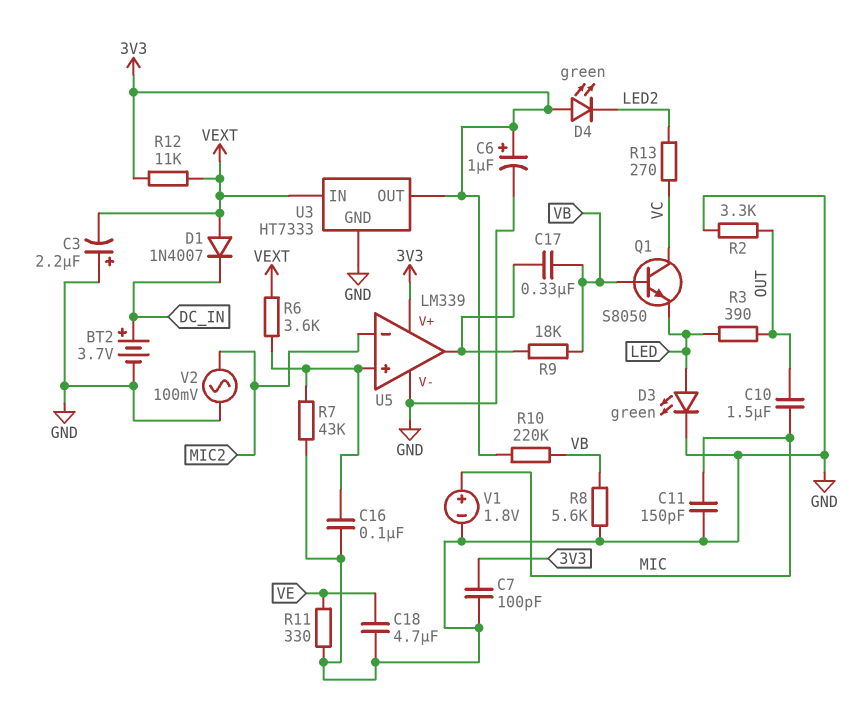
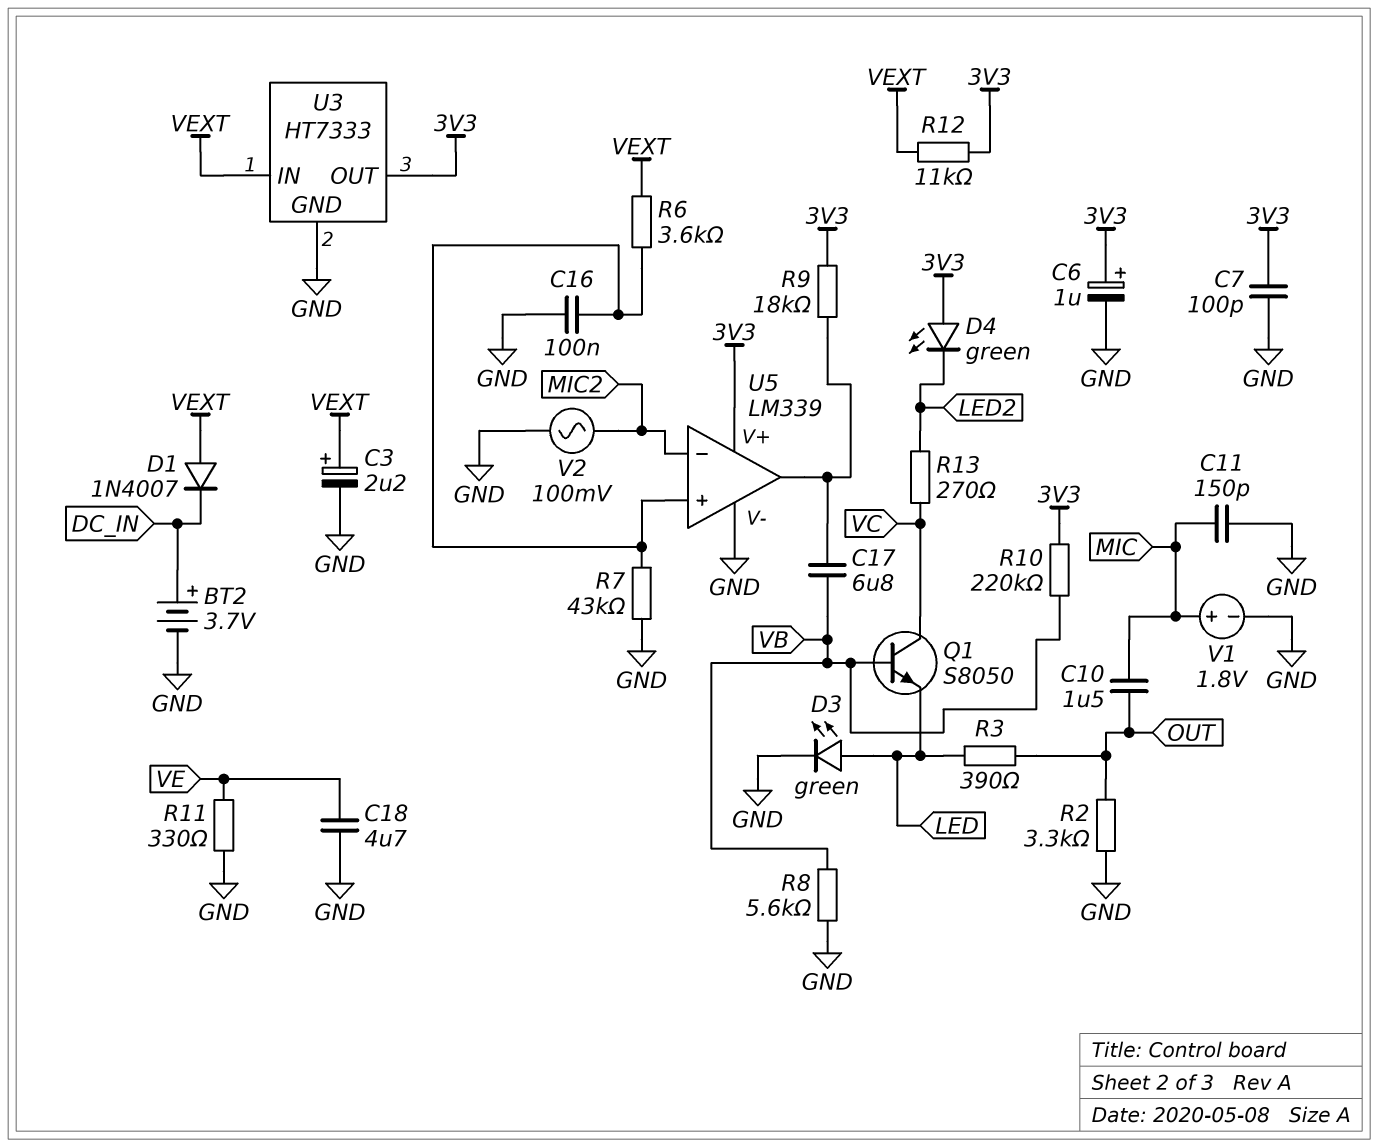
C3: 2.2uF (plus GND, minus VEXT) -> 2.2uF (plus VEXT, minus GND)
C17: 330nF (U5/out, VB) -> 6.8uF (U5/out, VB)
R9: 18k (U5/out, VB) -> 18k (3V3, U5/out)

